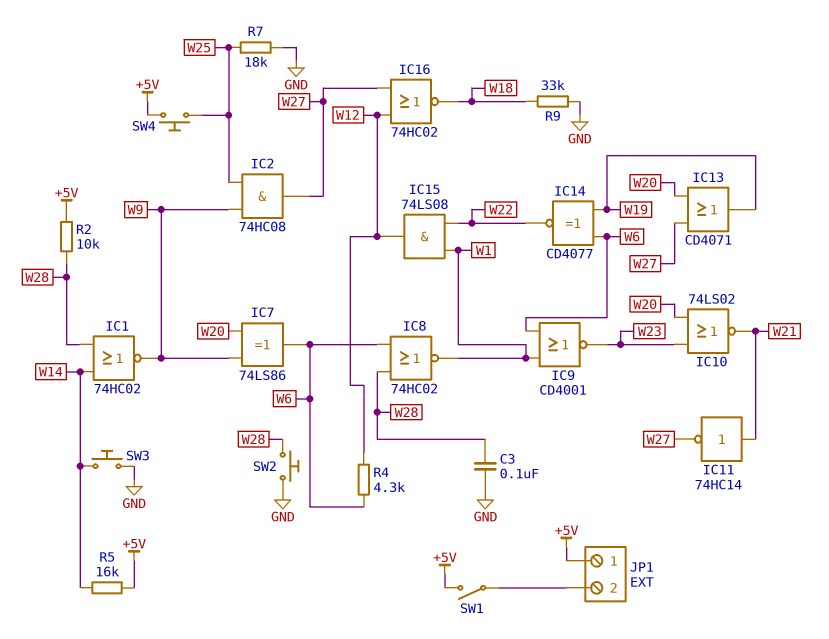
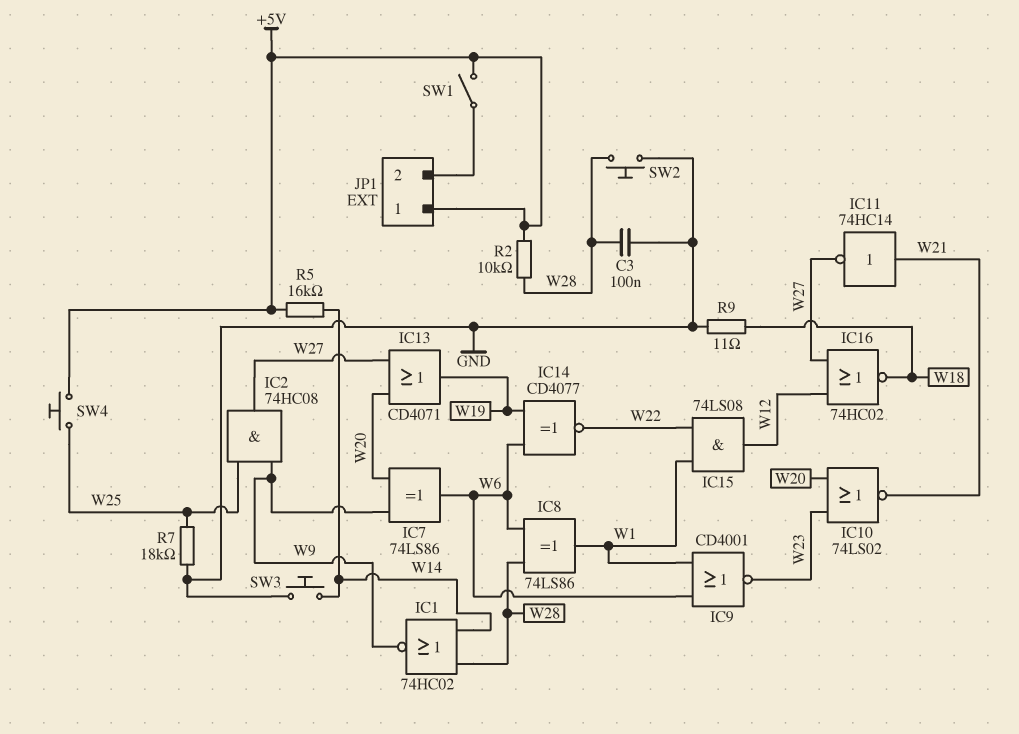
IC8: NOR 74HC02 (in W6, in W28, out W1) -> XOR 74LS86 (in W6, in W28, out W1)
R4: 4.3k (W6, W12) -> none
R9: 33k (GND, W18) -> 11 (GND, W18)

